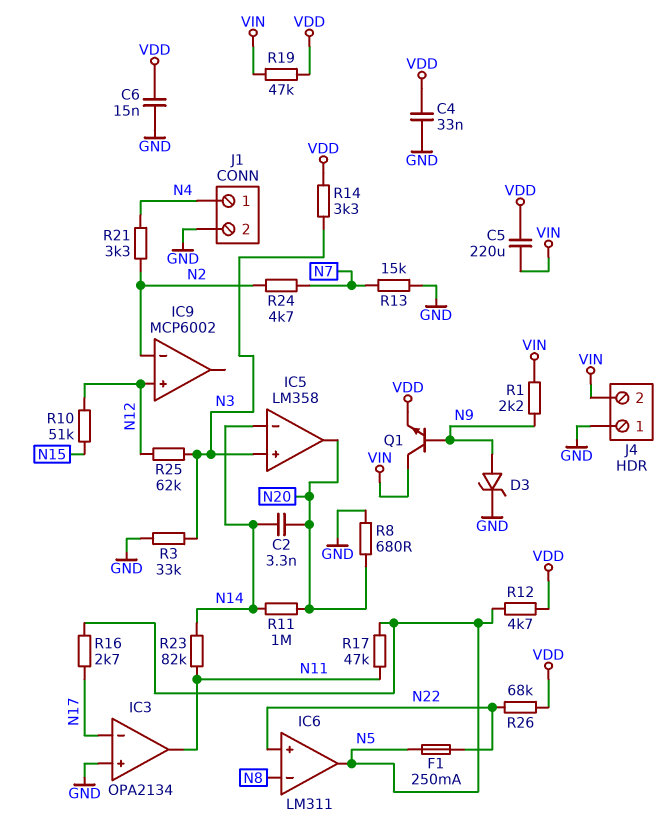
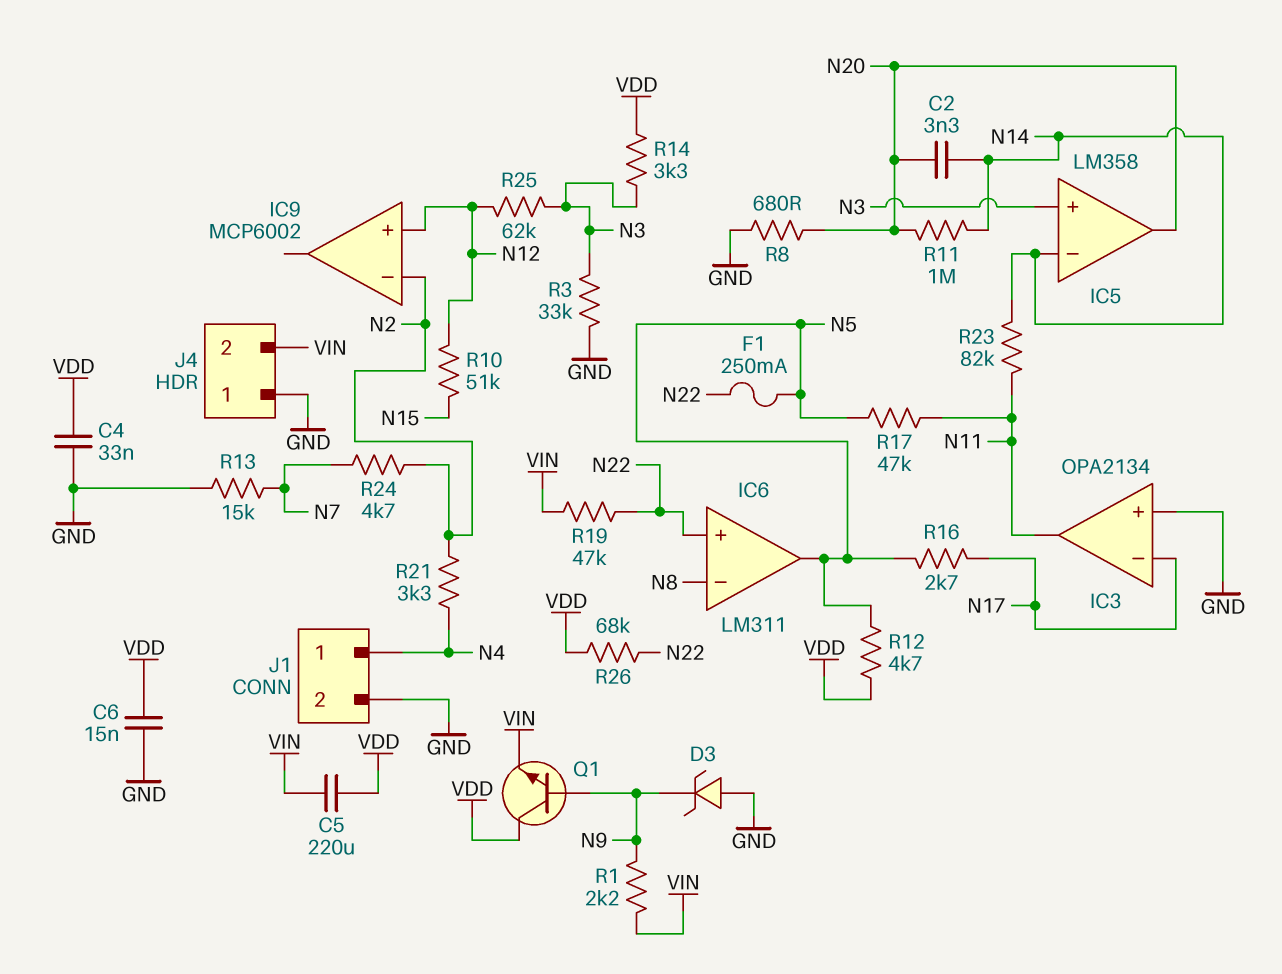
D3: zener (A N9, K GND) -> zener (A GND, K N9)
Q1: NPN (B N9, C VIN, E VDD) -> NPN (B N9, C VDD, E VIN)
R19: 47k (VDD, VIN) -> 47k (N22, VIN)

